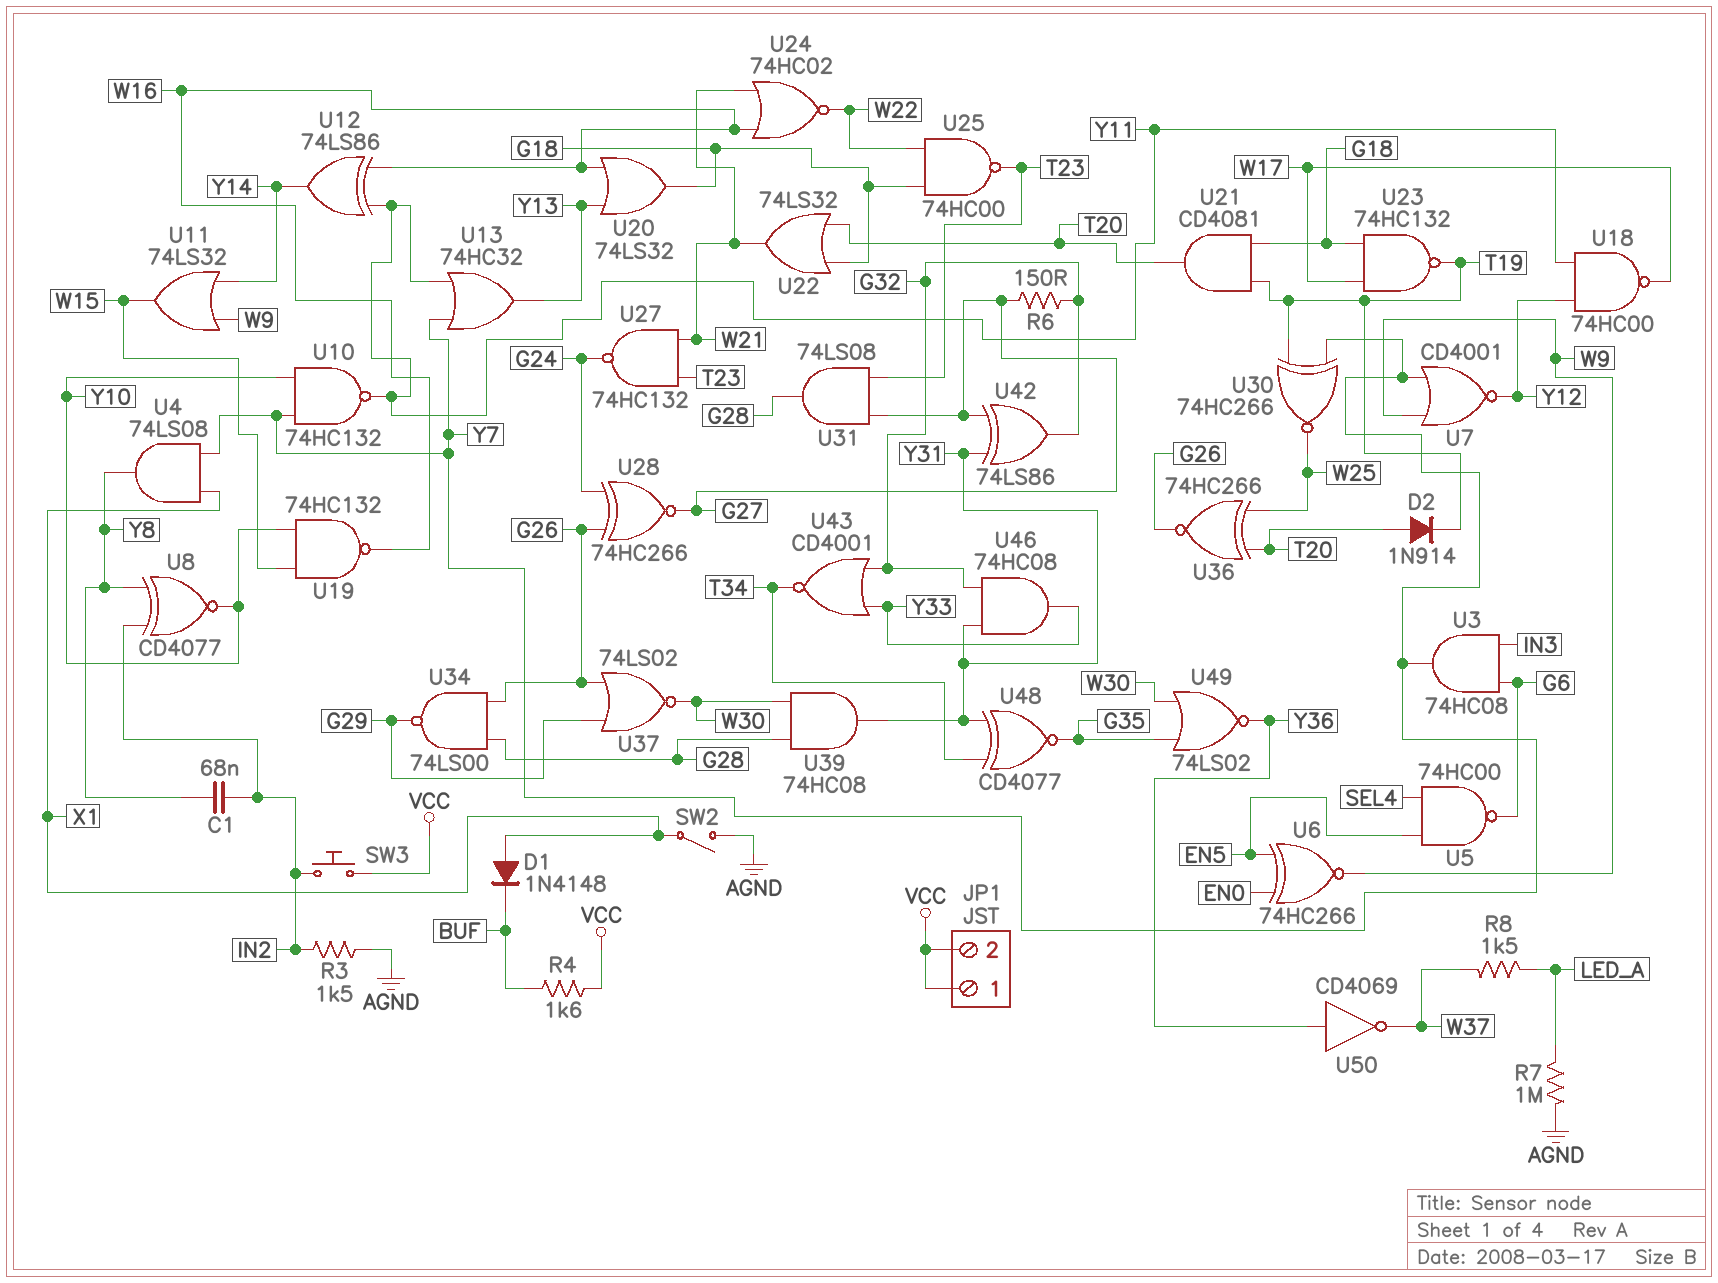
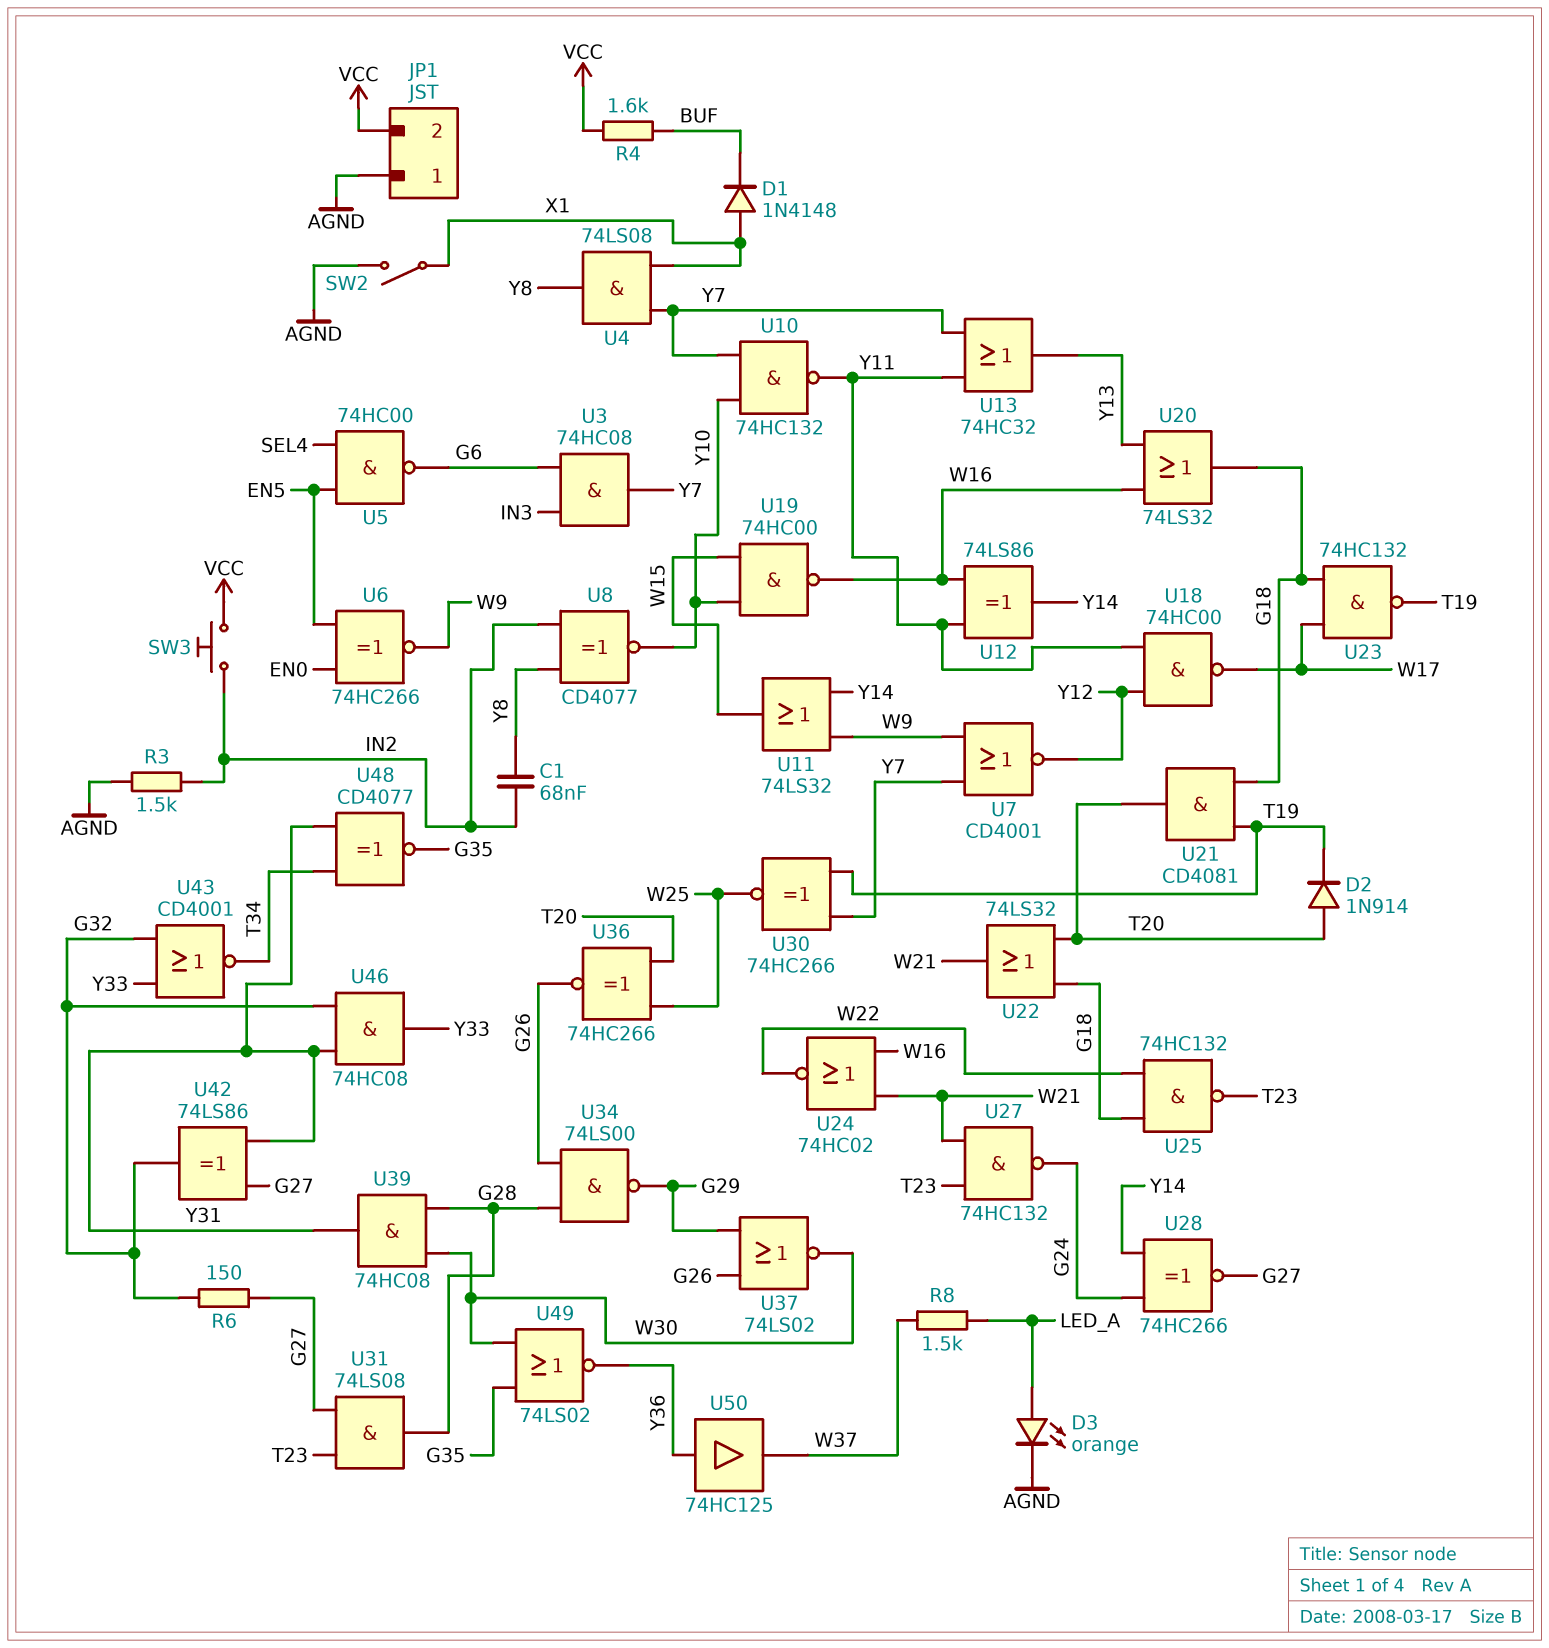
D3: none -> LED orange (A LED_A, K AGND)
JP1 pin 1: VCC -> AGND
R7: 1M (AGND, LED_A) -> none
U19: NAND 74HC132 (in W15, in Y10, out W16) -> NAND 74HC00 (in W15, in Y10, out W16)
U25: NAND 74HC00 (in G18, in W22, out T23) -> NAND 74HC132 (in G18, in W22, out T23)
U28: XNOR 74HC266 (in G24, in G26, out G27) -> XNOR 74HC266 (in G24, in Y14, out G27)
U50: NOT CD4069 (in Y36, out W37) -> buffer 74HC125 (in Y36, out W37)

